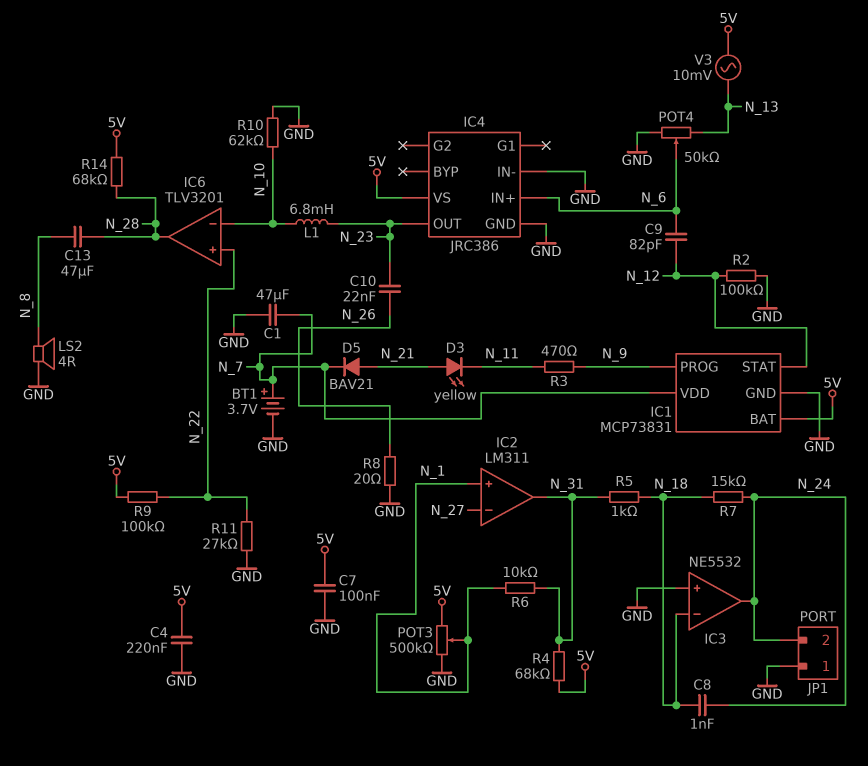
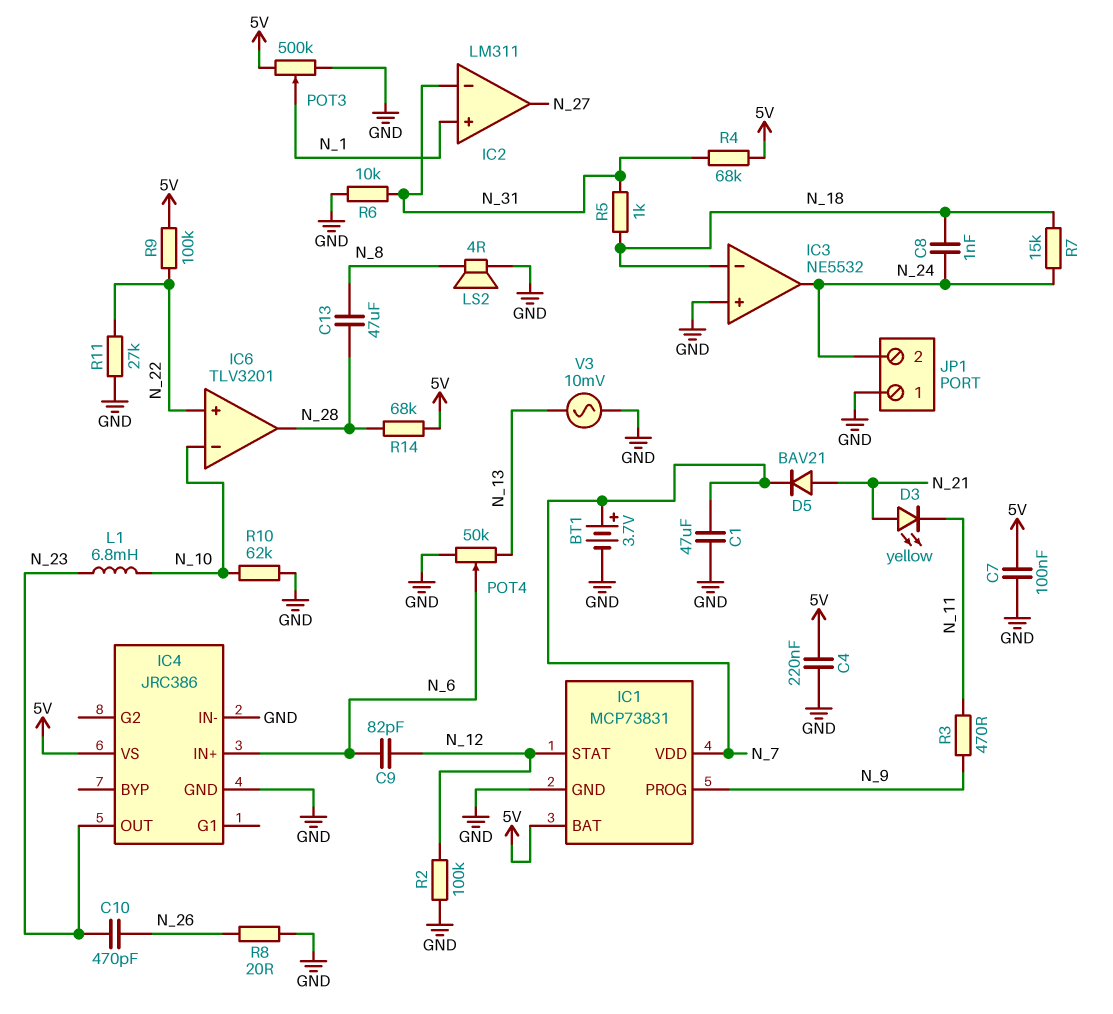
C10: 22nF (N_23, N_26) -> 470pF (N_23, N_26)
IC2 pin in-: N_27 -> N_31
IC2 pin out: N_31 -> N_27
R6: 10k (N_1, N_31) -> 10k (GND, N_31)
V3: AC 10mV (5V, N_13) -> AC 10mV (GND, N_13)

